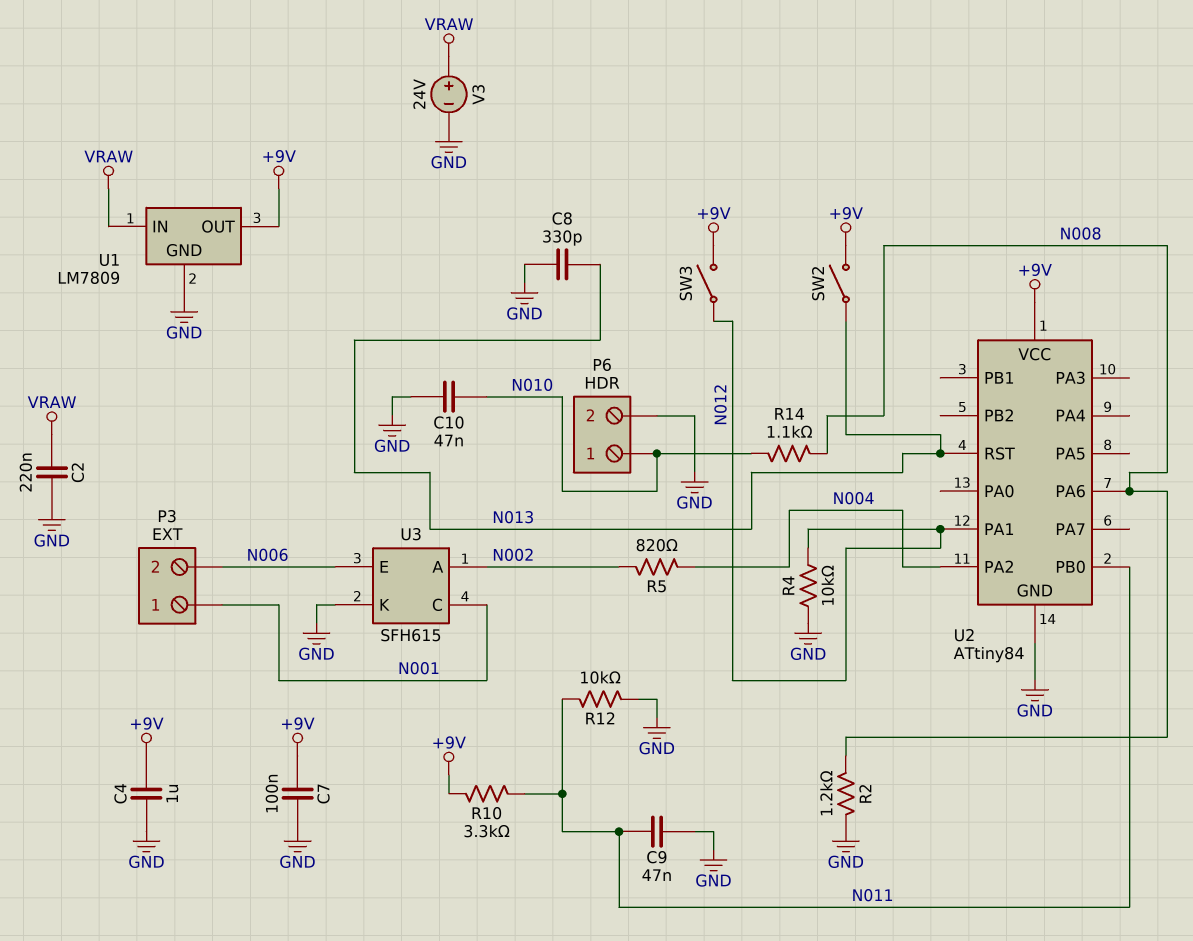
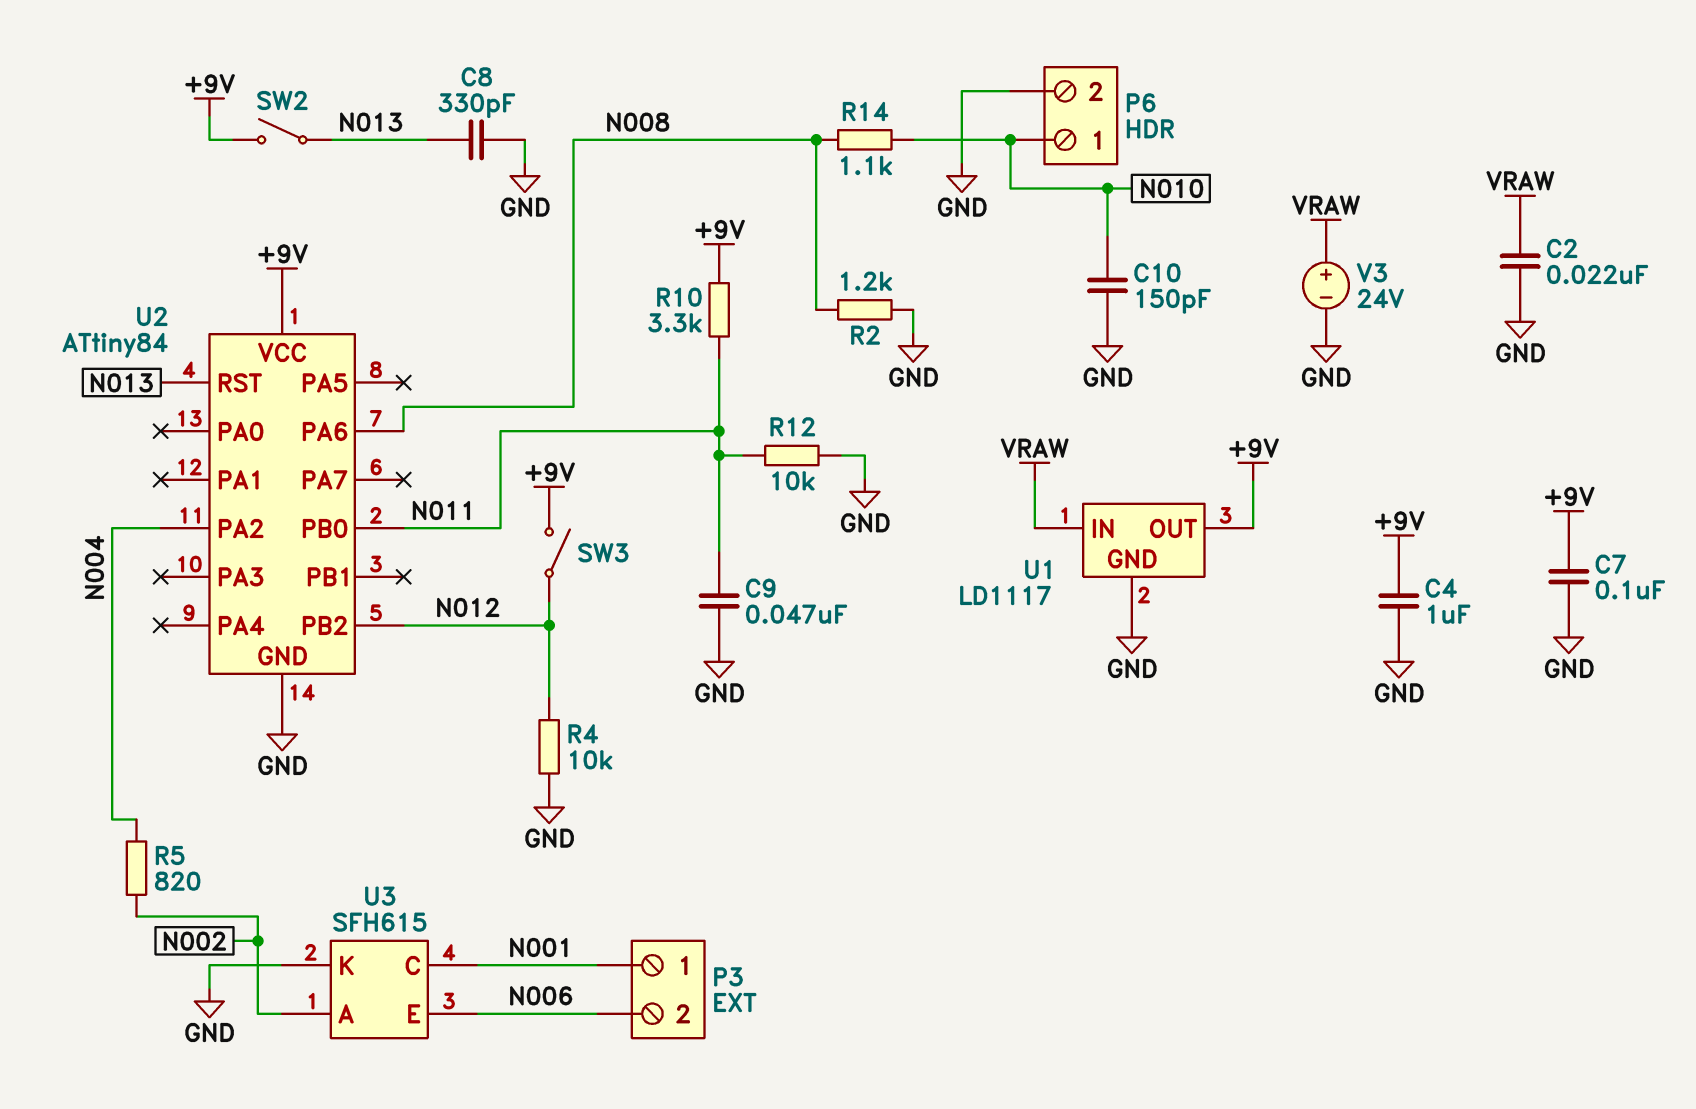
C2: 220nF (GND, VRAW) -> 22nF (GND, VRAW)
C10: 47nF (GND, N010) -> 150pF (GND, N010)
U1: LM7809 -> LD1117
U2 pin PA1: N012 -> none
U2 pin PB2: none -> N012

